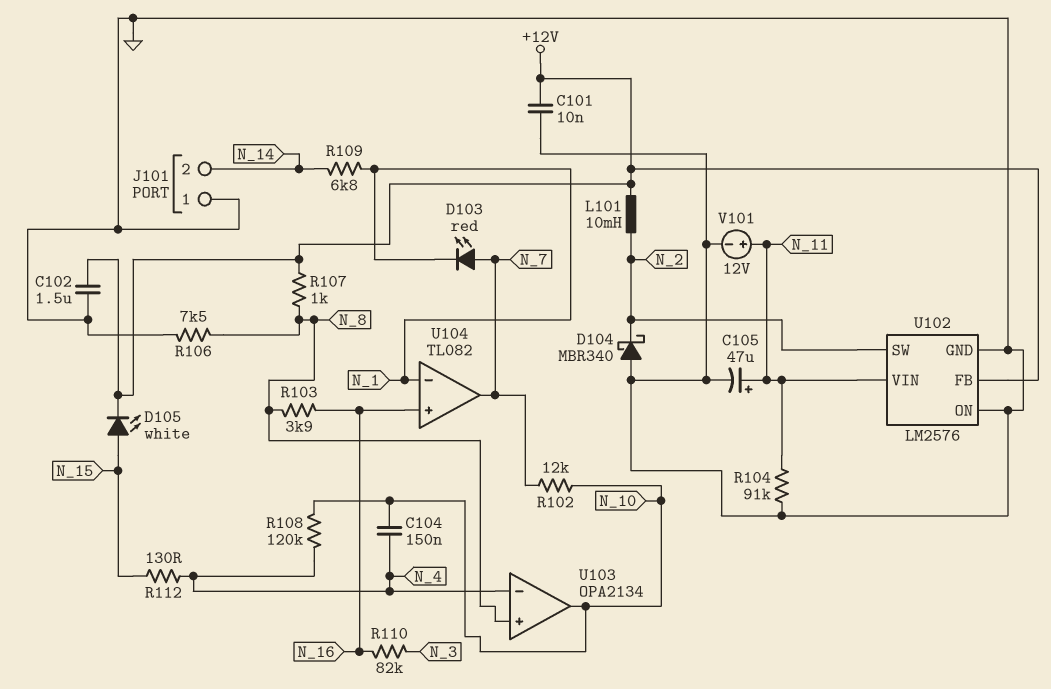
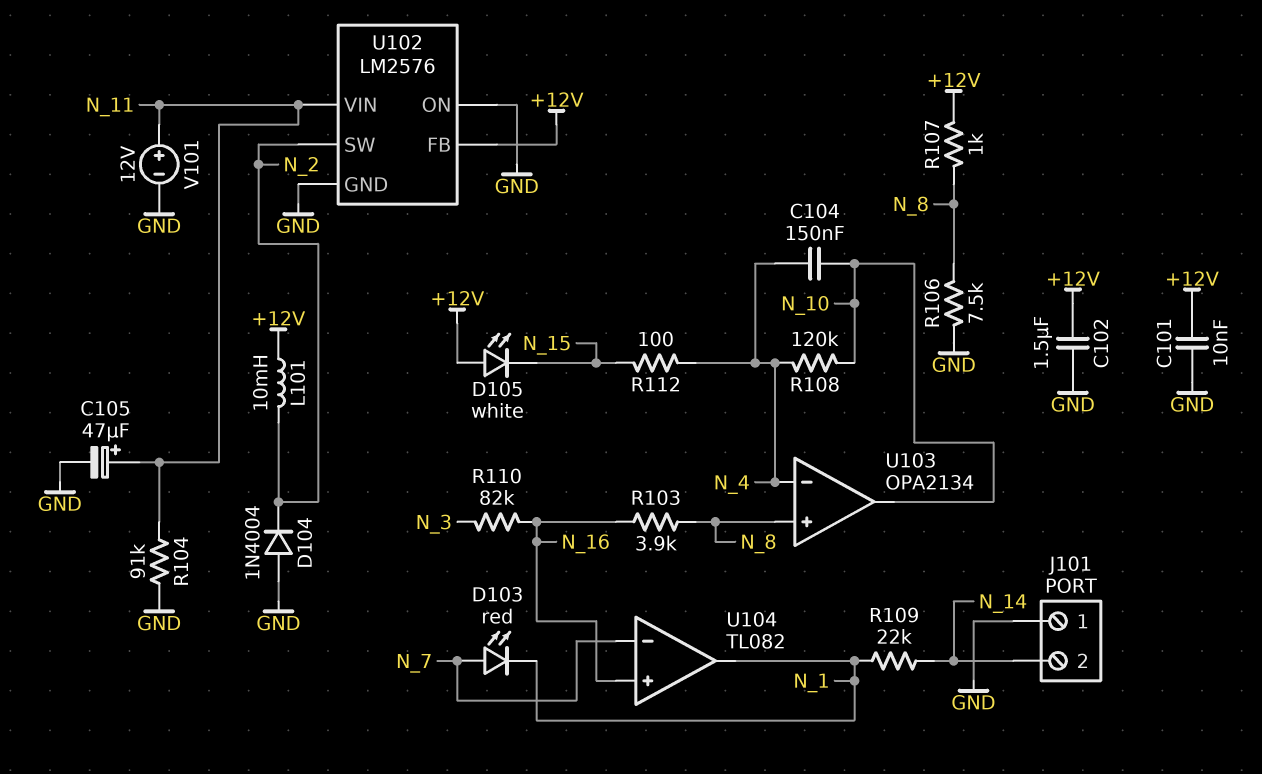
D104: schottky MBR340 (A GND, K N_2) -> diode 1N4004 (A GND, K N_2)
D105: LED white (A N_15, K +12V) -> LED white (A +12V, K N_15)
R102: 12k (N_7, N_10) -> none
R109: 6.8k (N_1, N_14) -> 22k (N_1, N_14)
R112: 130 (N_4, N_15) -> 100 (N_4, N_15)
U104 pin in-: N_1 -> N_7
U104 pin out: N_7 -> N_1

